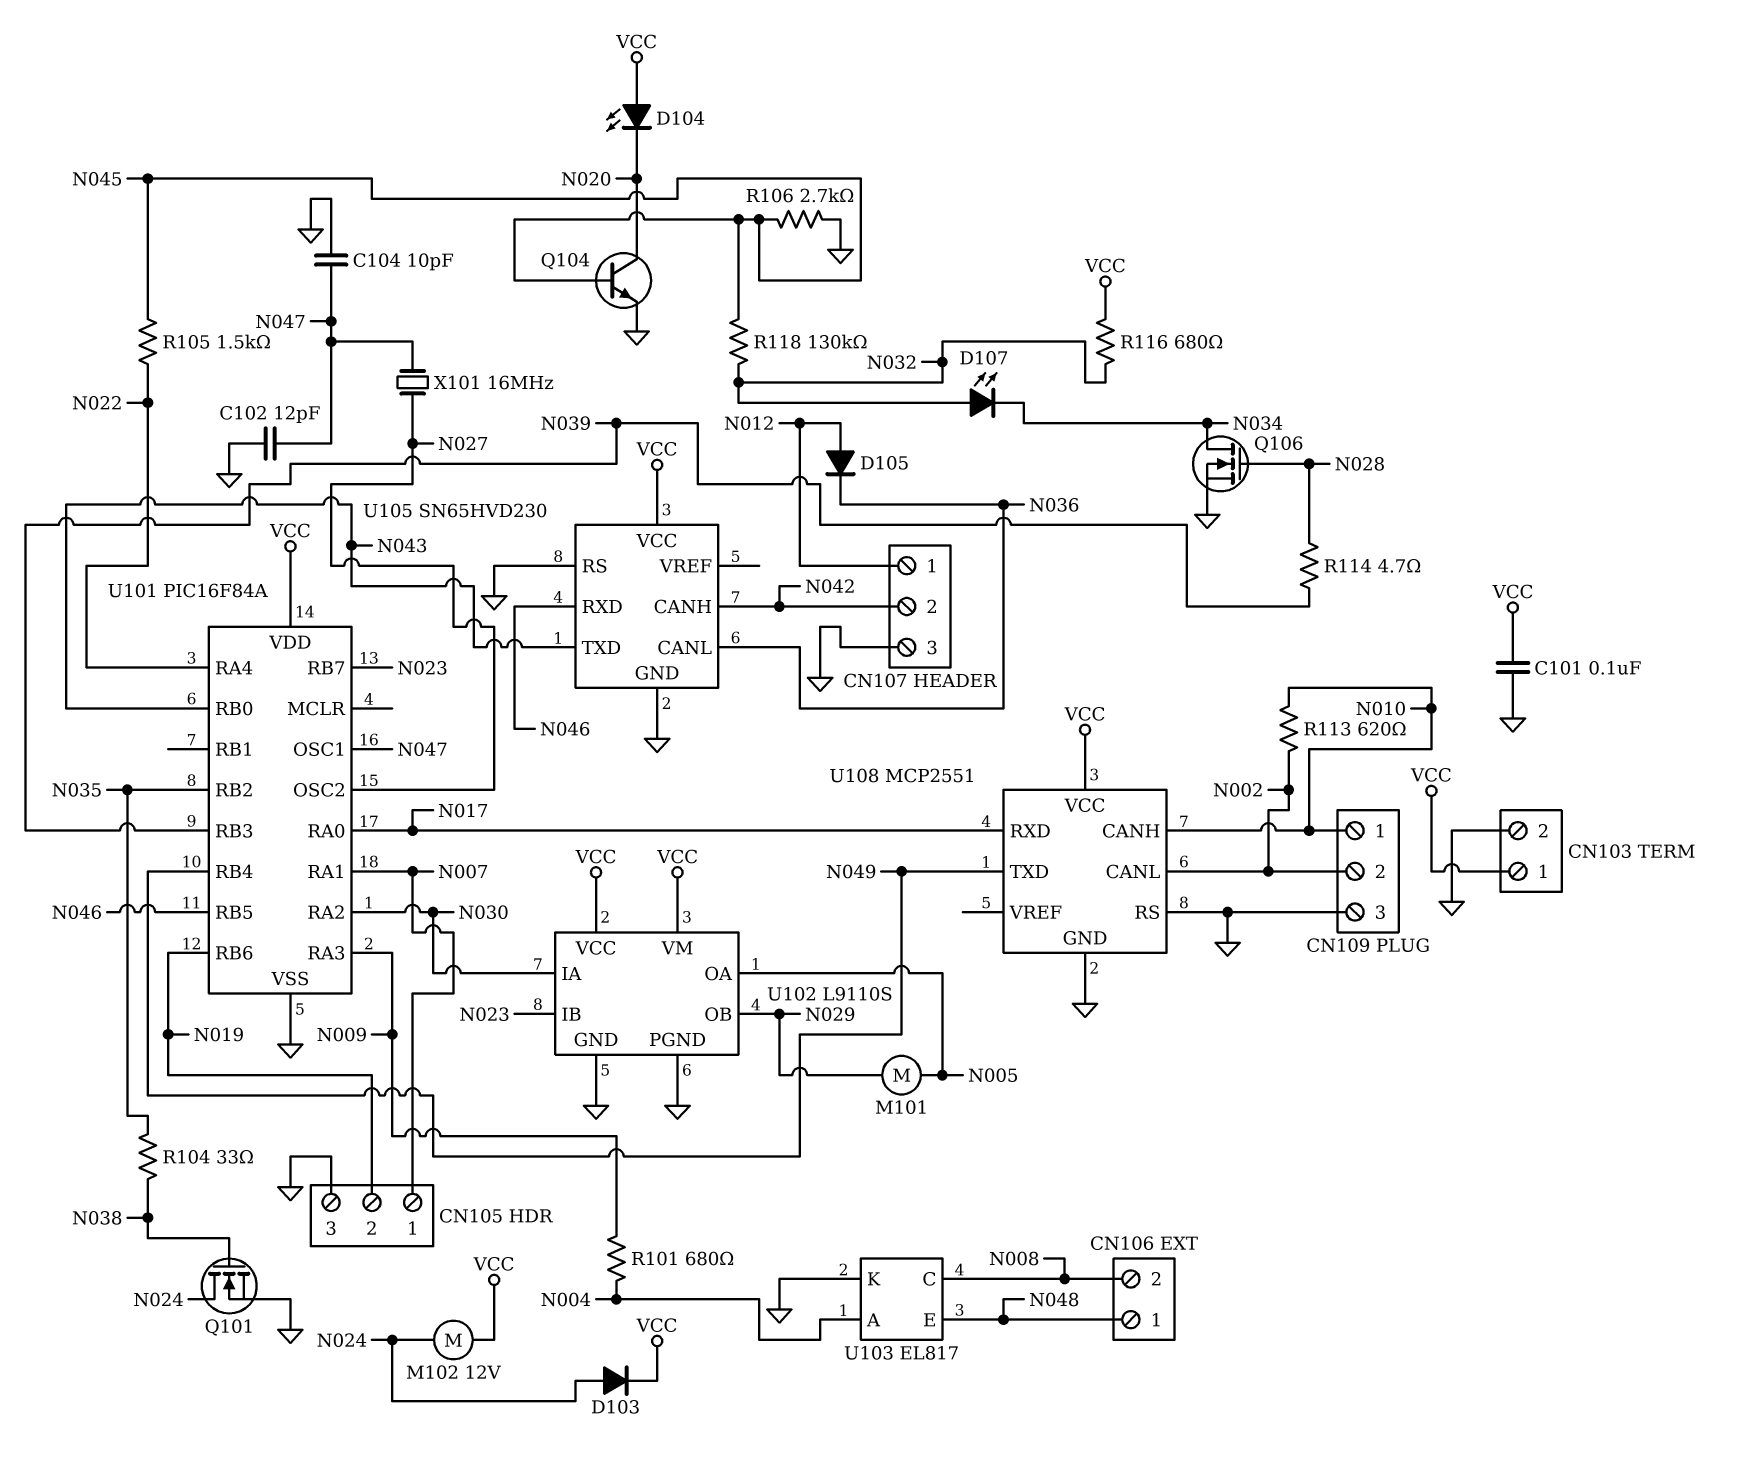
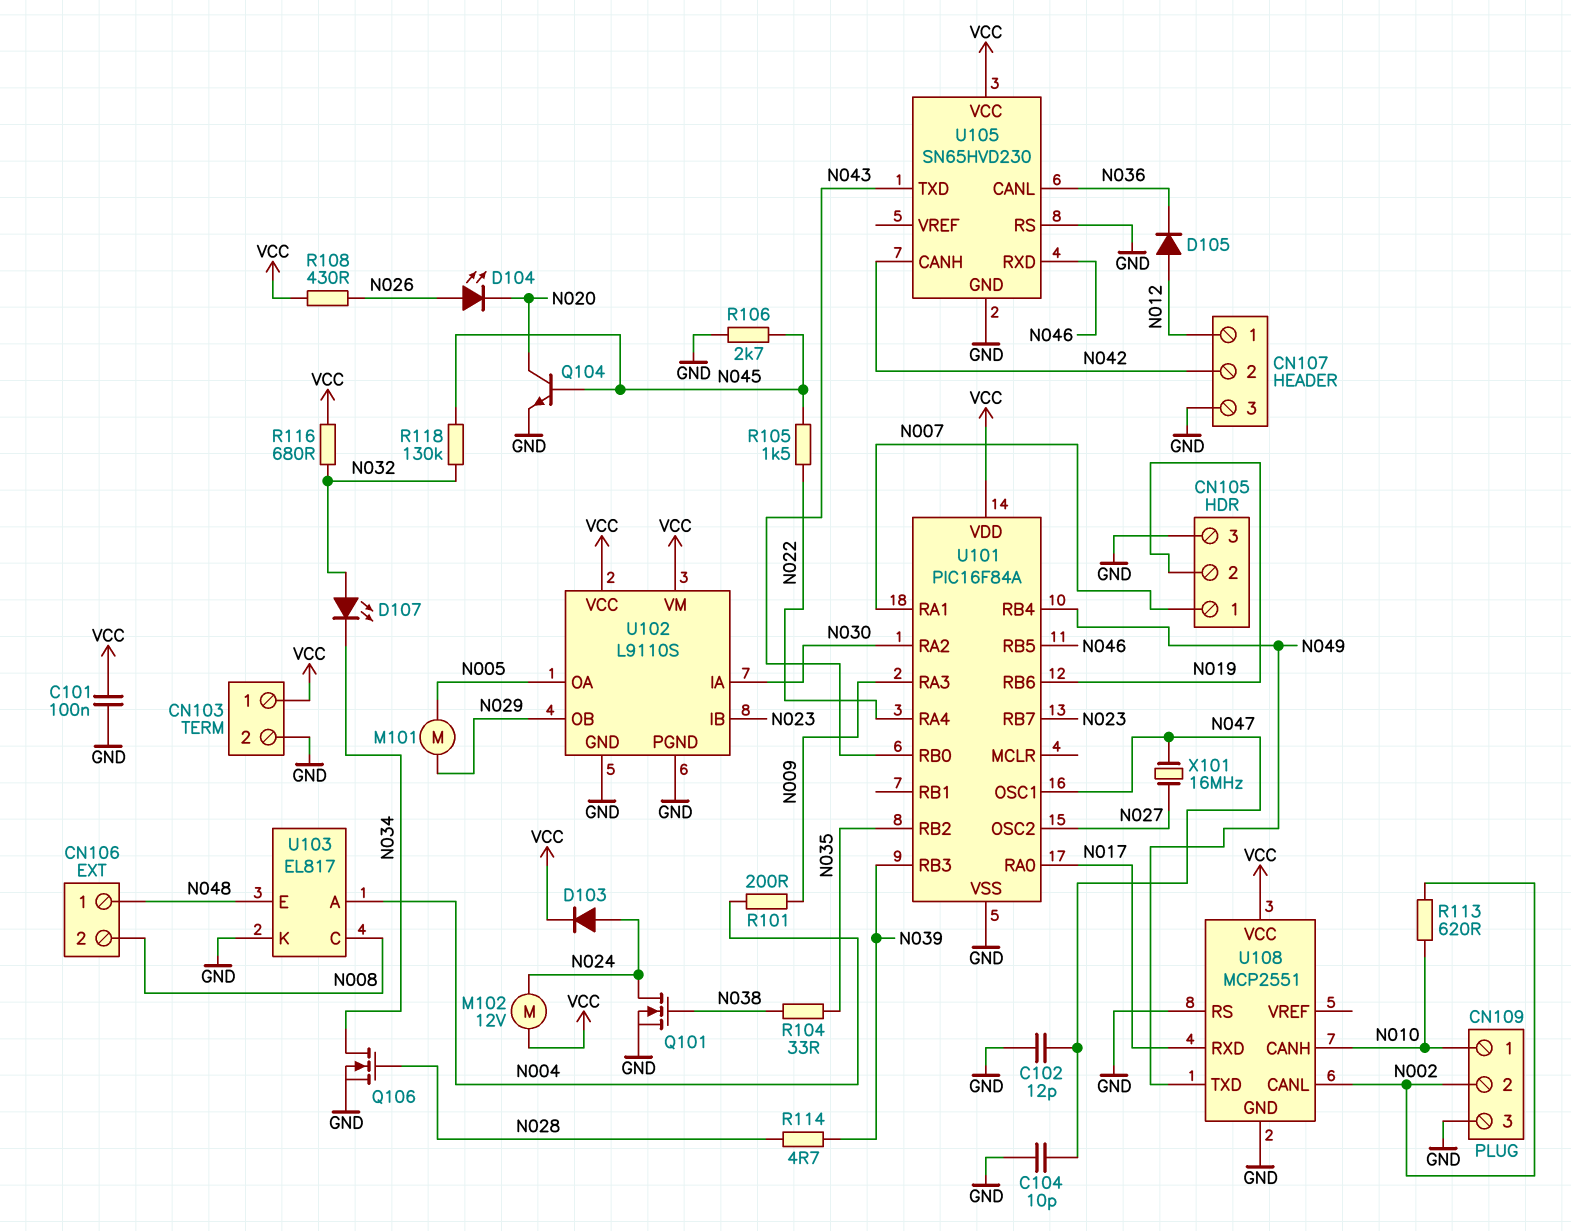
D104: LED (A VCC, K N020) -> LED (A N026, K N020)
R101: 680 (N004, N009) -> 200 (N004, N009)
R108: none -> 430 (N026, VCC)

